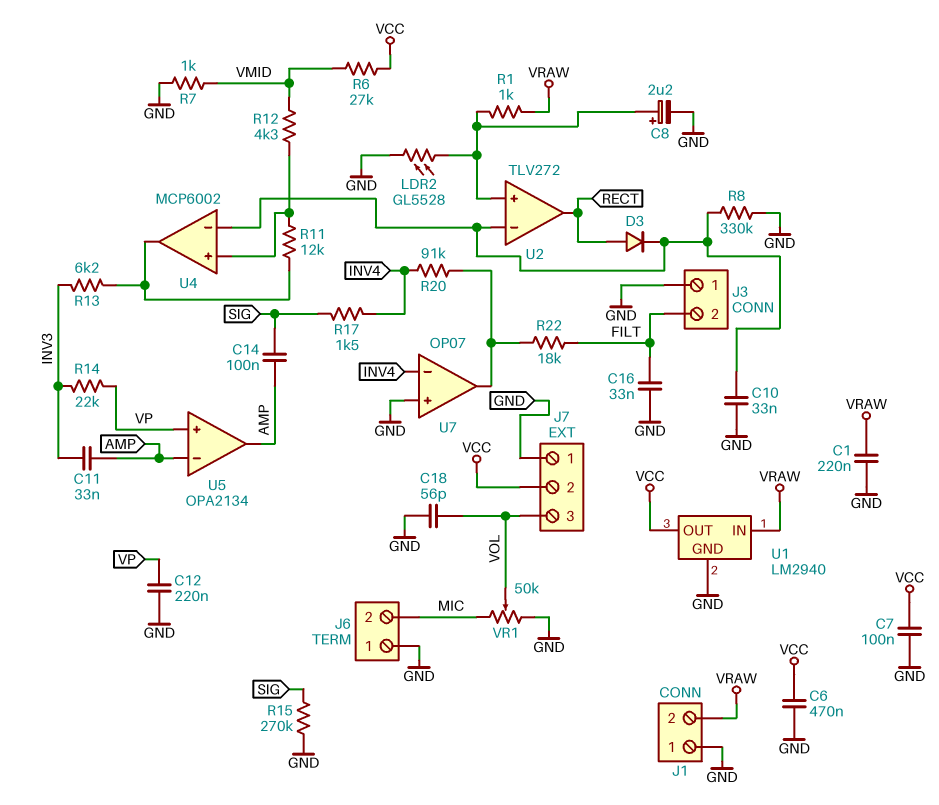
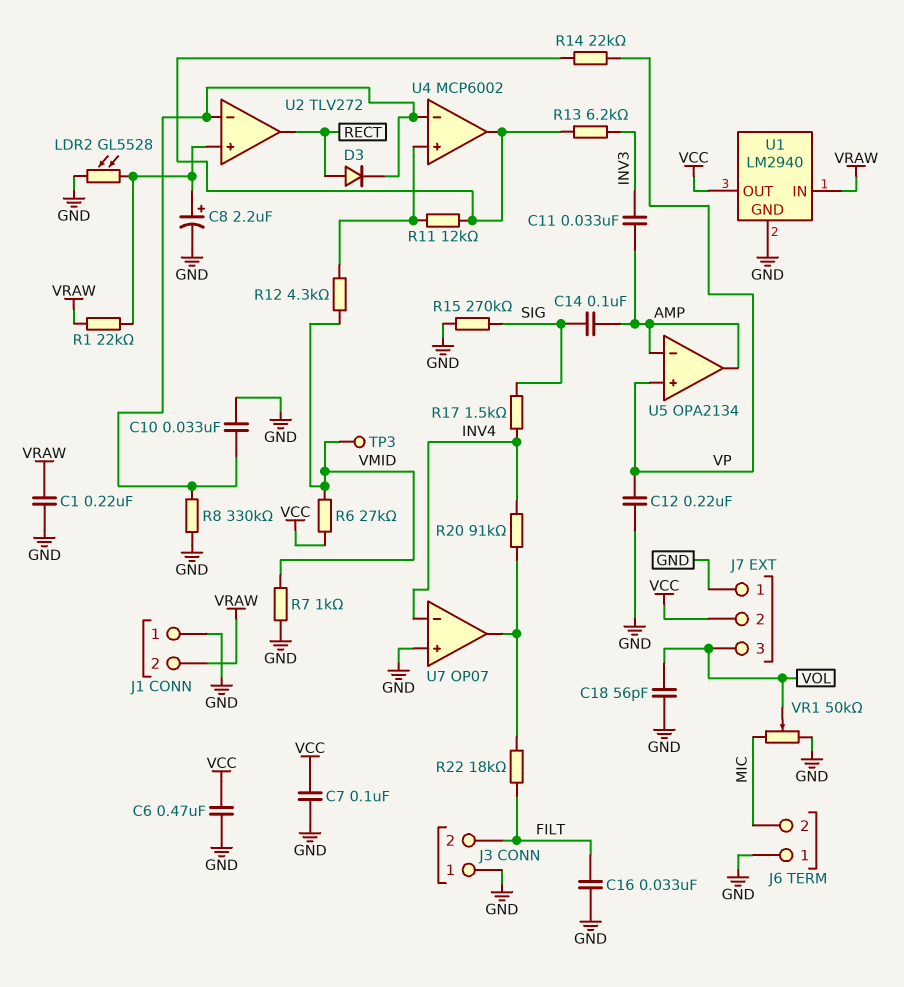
R1: 1k (U2/in+, VRAW) -> 22k (U2/in+, VRAW)
R14: 22k (INV3, VP) -> 22k (U4/out, VP)
TP3: none -> test point (VMID)

